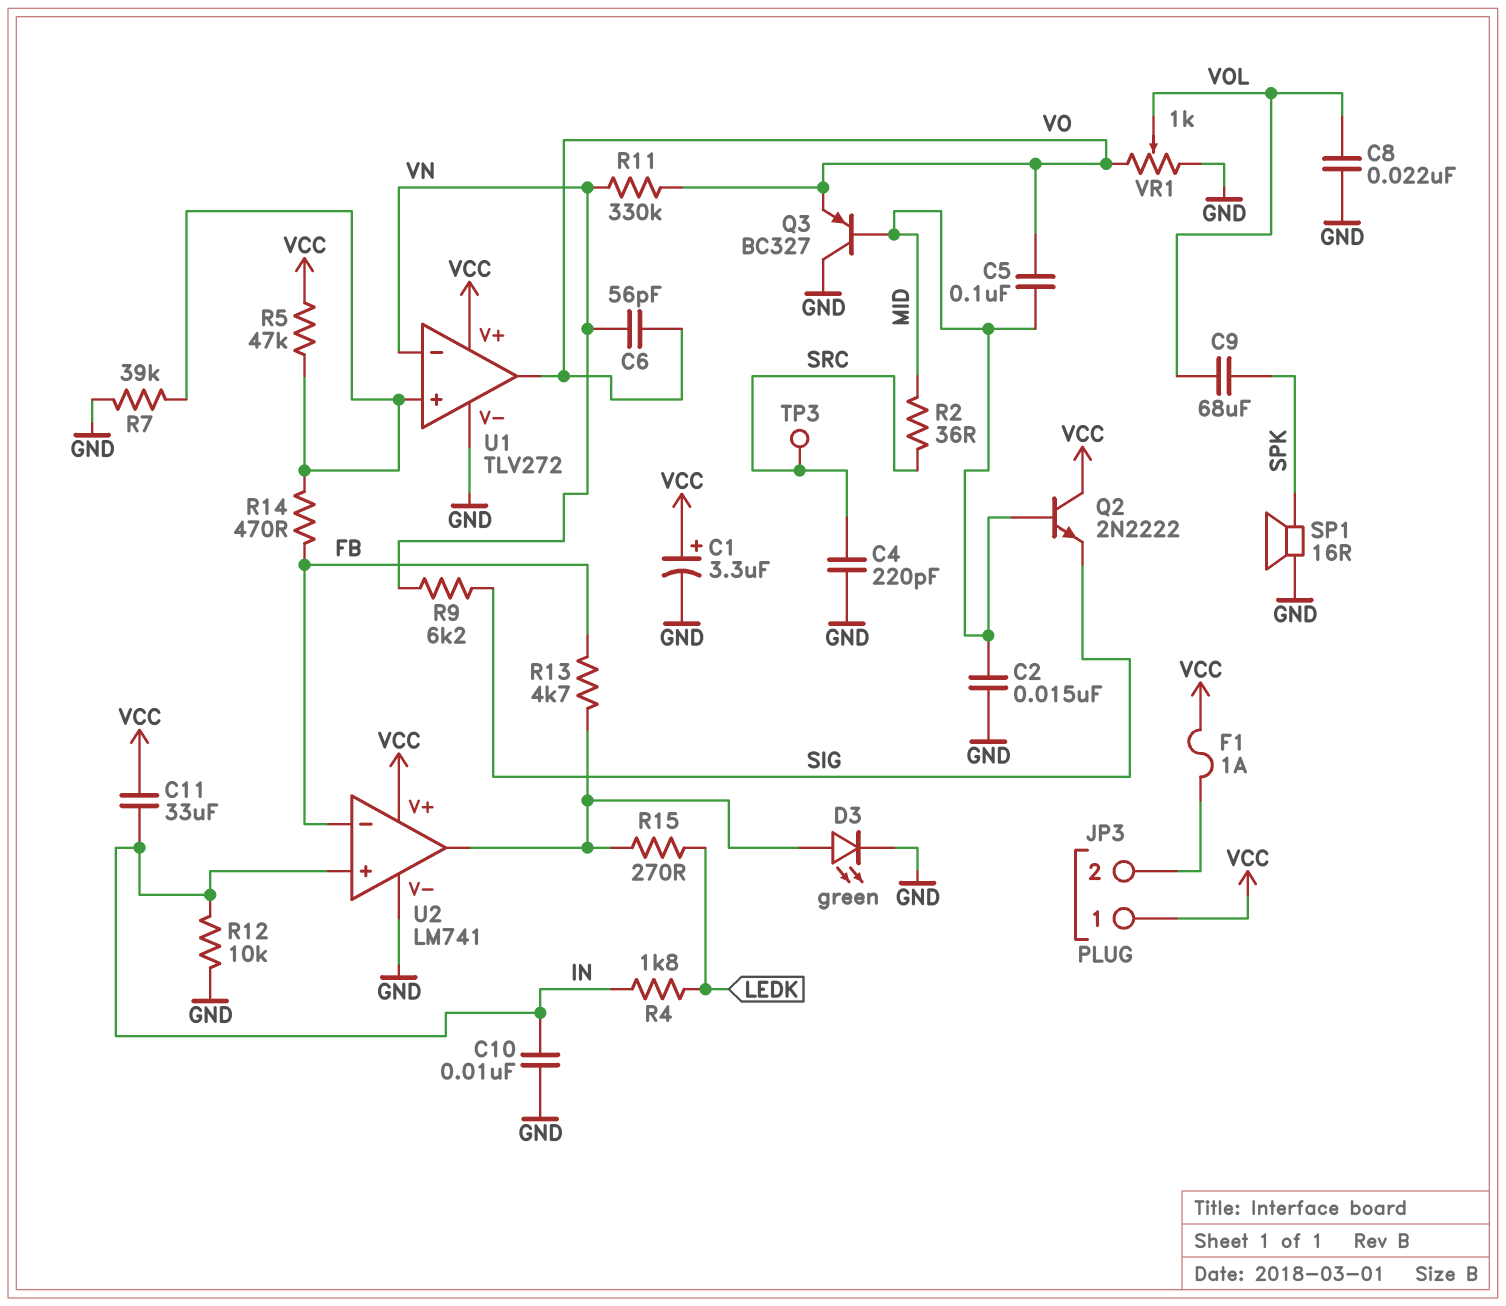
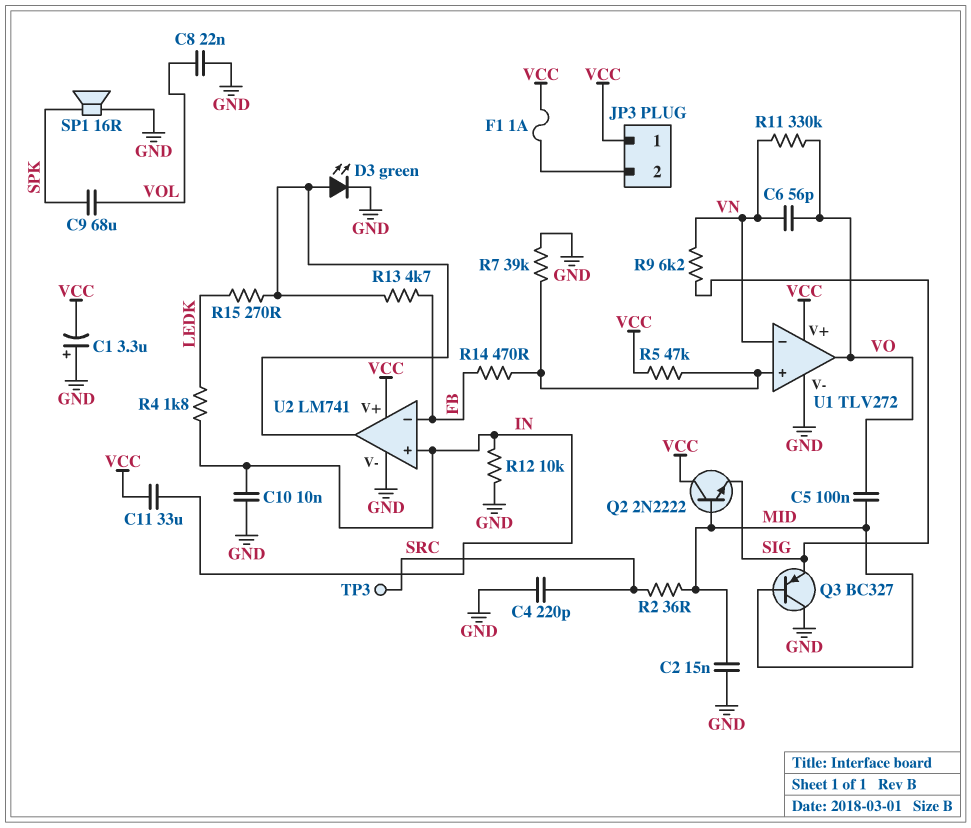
C1: 3.3uF (plus VCC, minus GND) -> 3.3uF (plus GND, minus VCC)
Q3: PNP BC327 (B MID, C GND, E VO) -> PNP BC327 (B MID, C GND, E SIG)
VR1: 1k (GND, VO, wiper VOL) -> none

